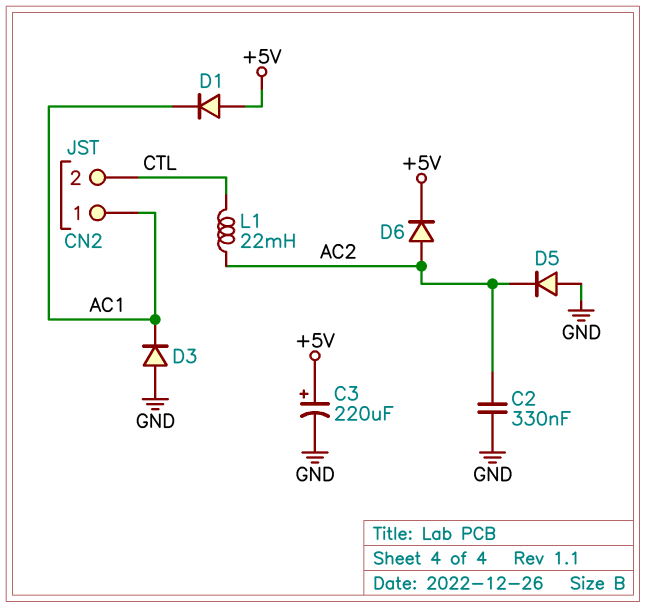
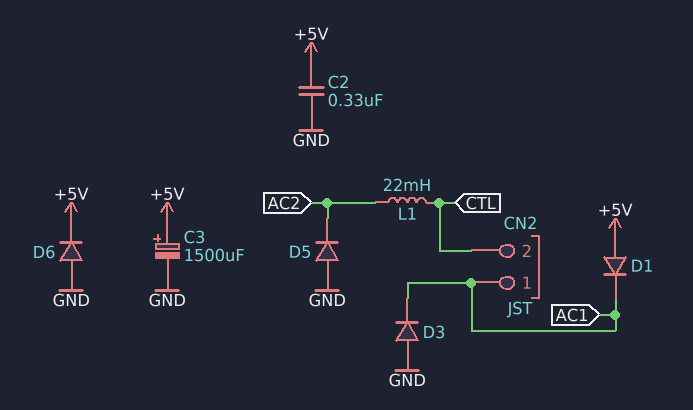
C2: 330nF (AC2, GND) -> 330nF (+5V, GND)
C3: 220uF (plus +5V, minus GND) -> 1500uF (plus +5V, minus GND)
D6: diode (A AC2, K +5V) -> diode (A GND, K +5V)

